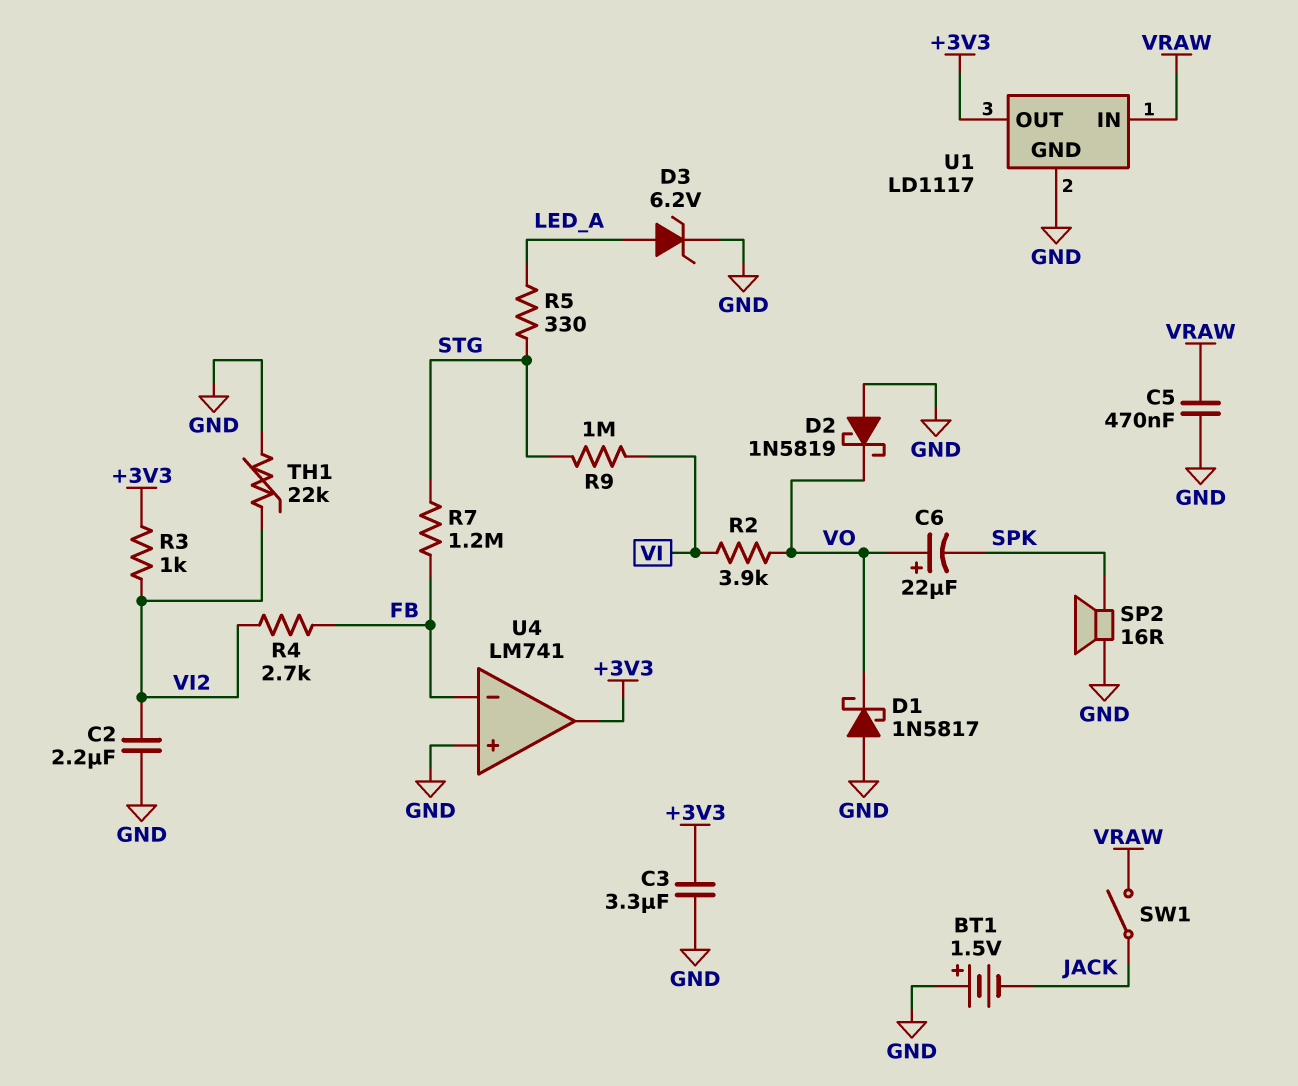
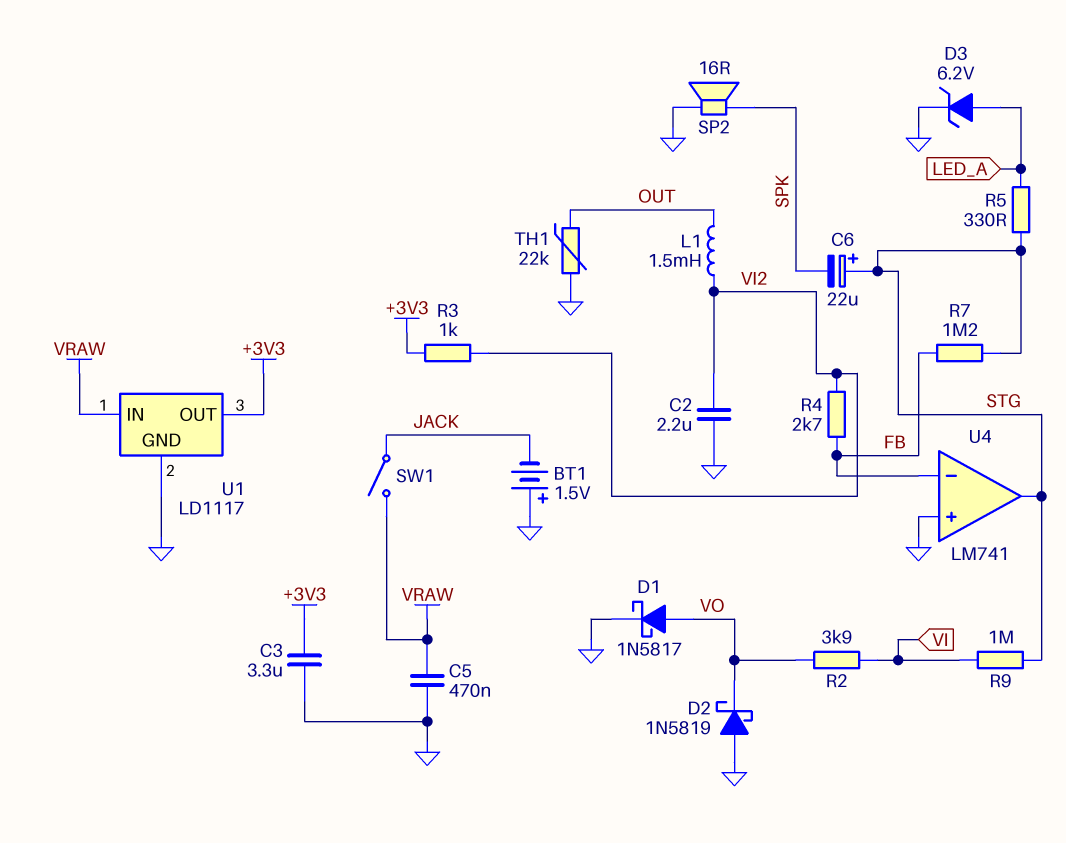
C6: 22uF (plus VO, minus SPK) -> 22uF (plus STG, minus SPK)
D1: schottky 1N5817 (A GND, K VO) -> schottky 1N5817 (A VO, K GND)
L1: none -> 1.5mH (OUT, VI2)
TH1: 22k (GND, VI2) -> 22k (GND, OUT)
U4 pin out: +3V3 -> STG

